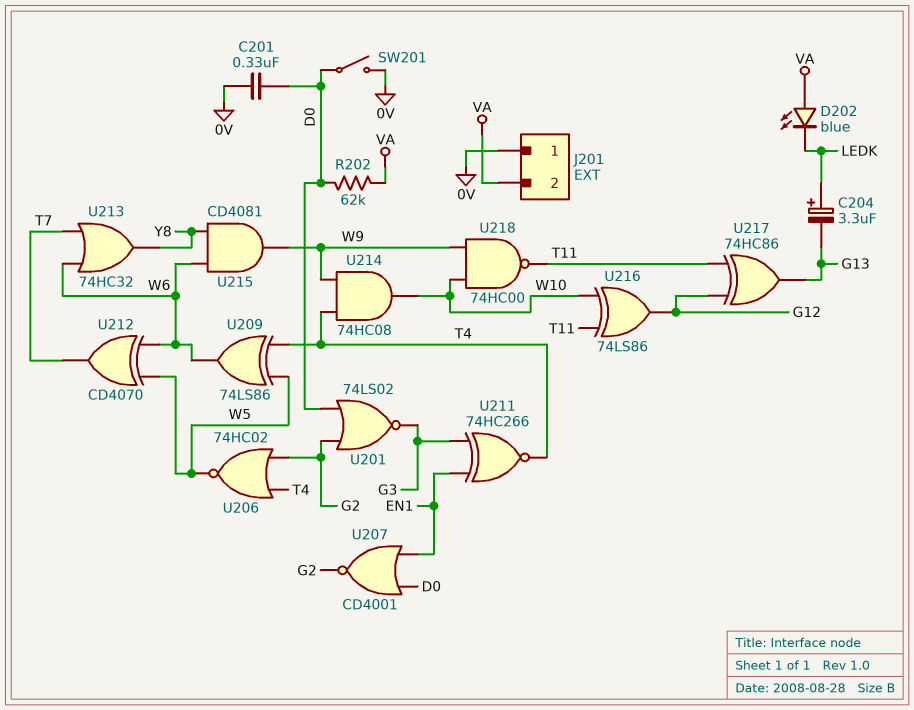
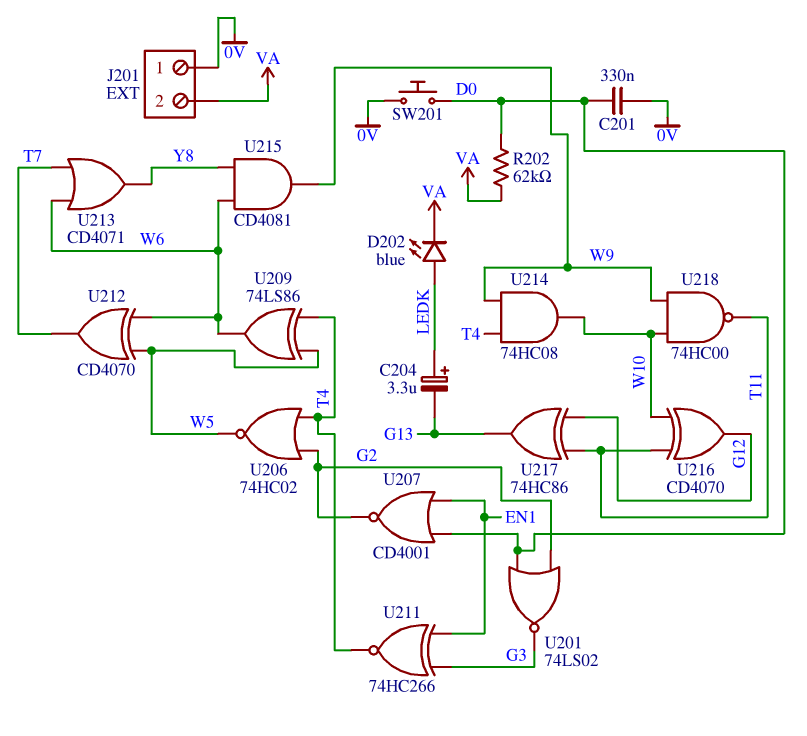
D202: LED blue (A VA, K LEDK) -> LED blue (A LEDK, K VA)
SW201: switch (0V, D0) -> button (0V, D0)
U213: OR 74HC32 (in T7, in W6, out Y8) -> OR CD4071 (in T7, in W6, out Y8)
U216: XOR 74LS86 (in T11, in W10, out G12) -> XOR CD4070 (in T11, in W10, out G12)

